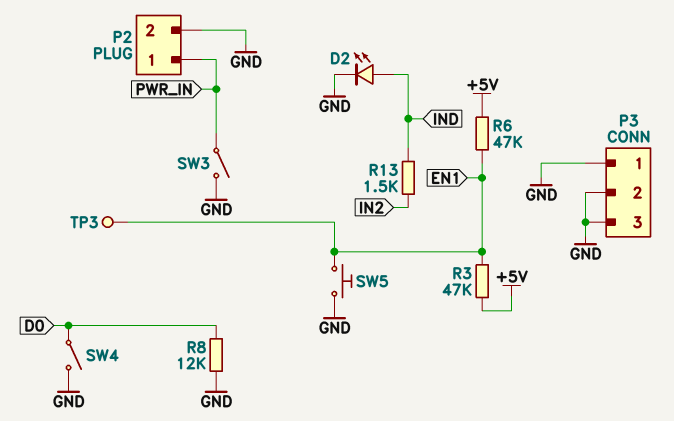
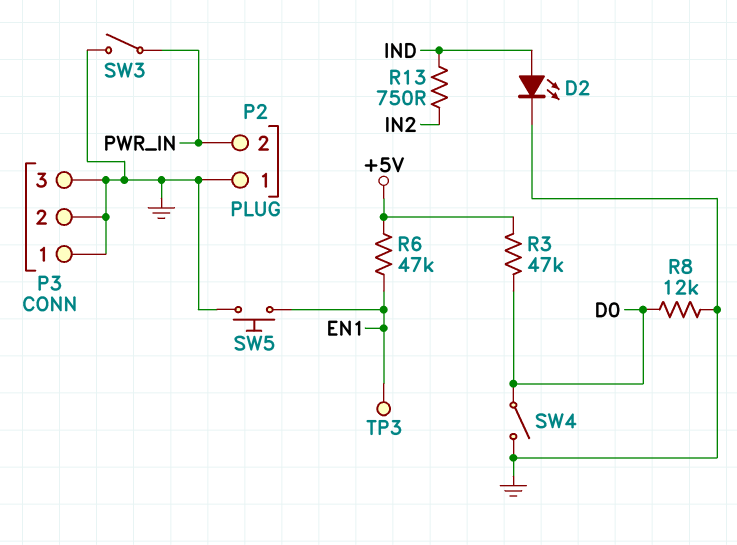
P2 pin 1: PWR_IN -> GND
P2 pin 2: GND -> PWR_IN
R3: 47k (+5V, EN1) -> 47k (+5V, D0)
R13: 1.5k (IN2, IND) -> 750 (IN2, IND)

